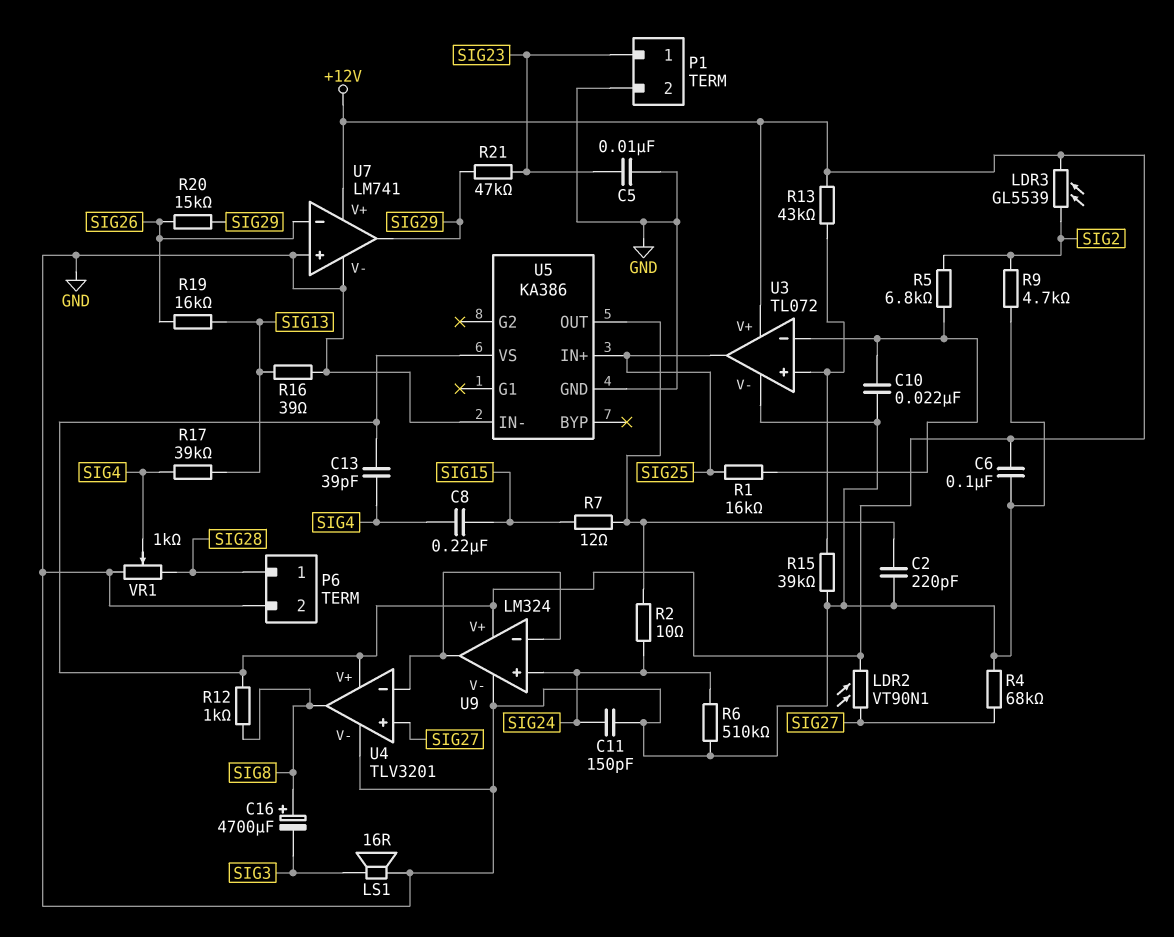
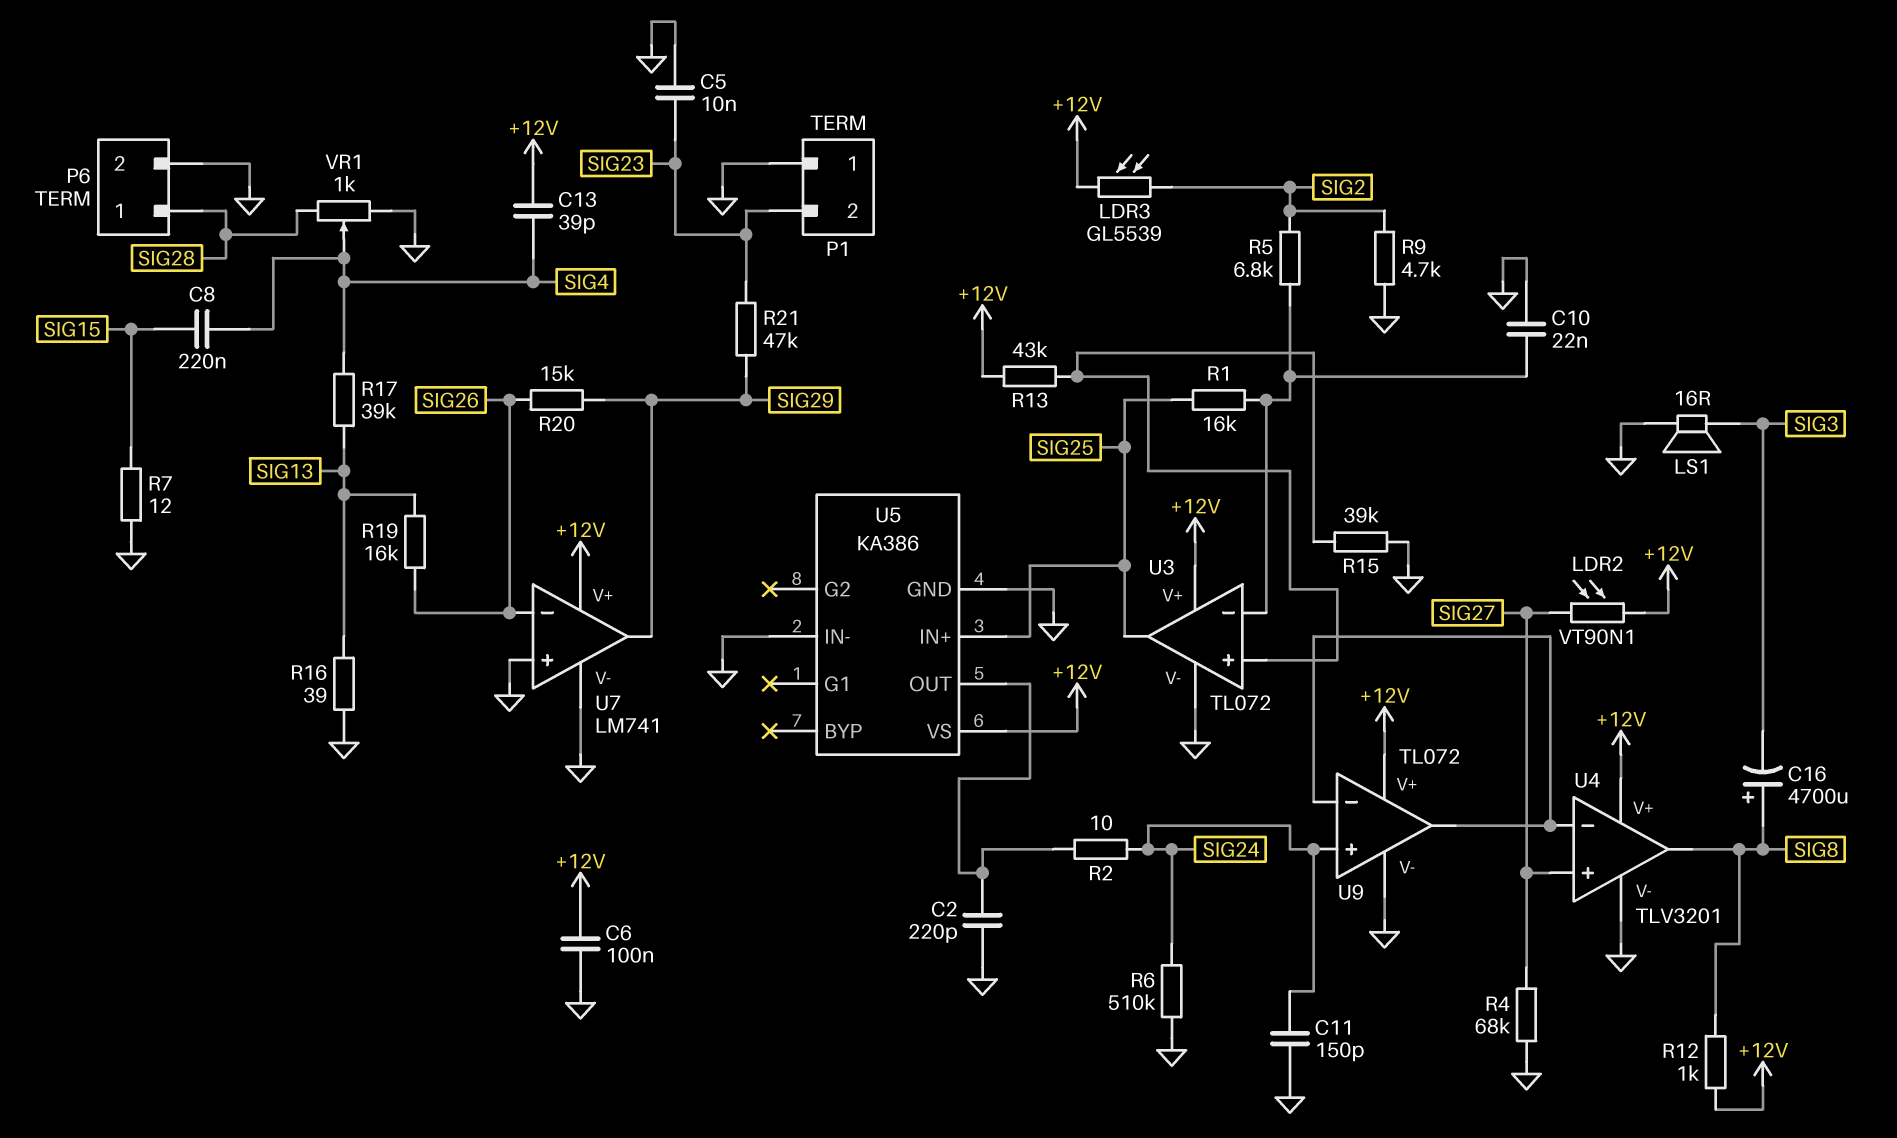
P1 pin 1: SIG23 -> GND
P1 pin 2: GND -> SIG23
R7: 12 (SIG15, U5/OUT) -> 12 (GND, SIG15)
U9: LM324 -> TL072

